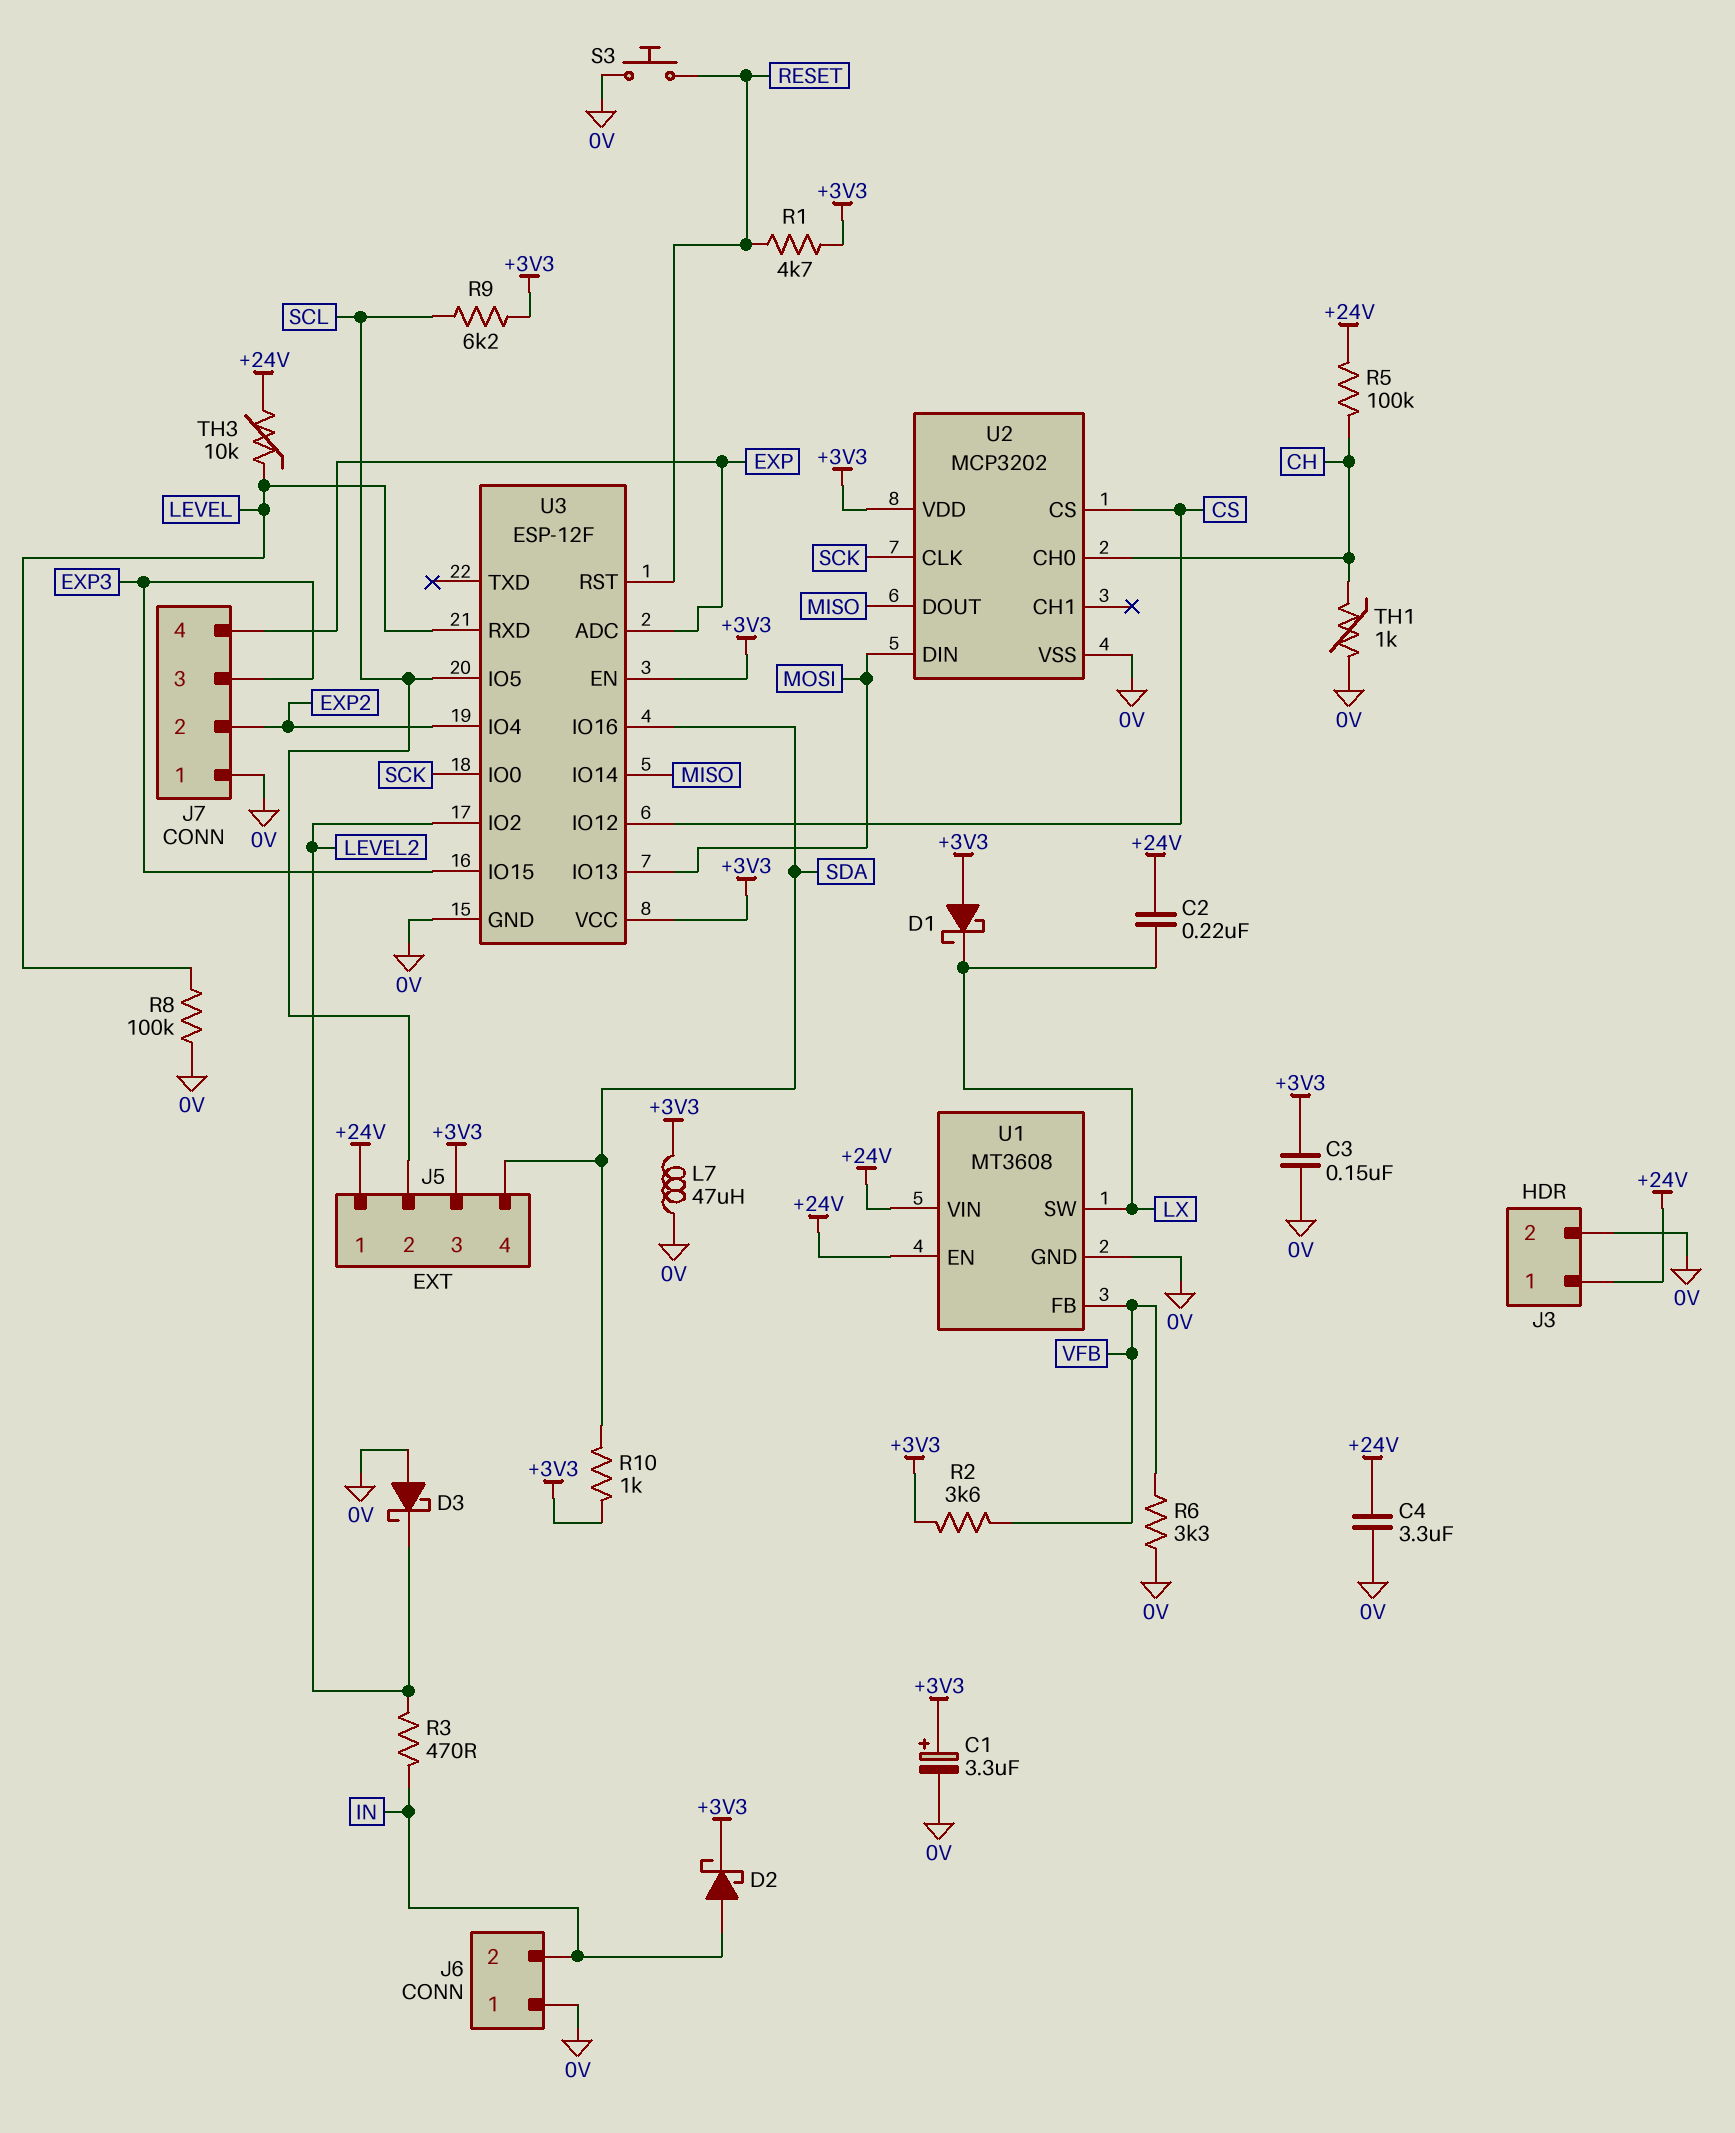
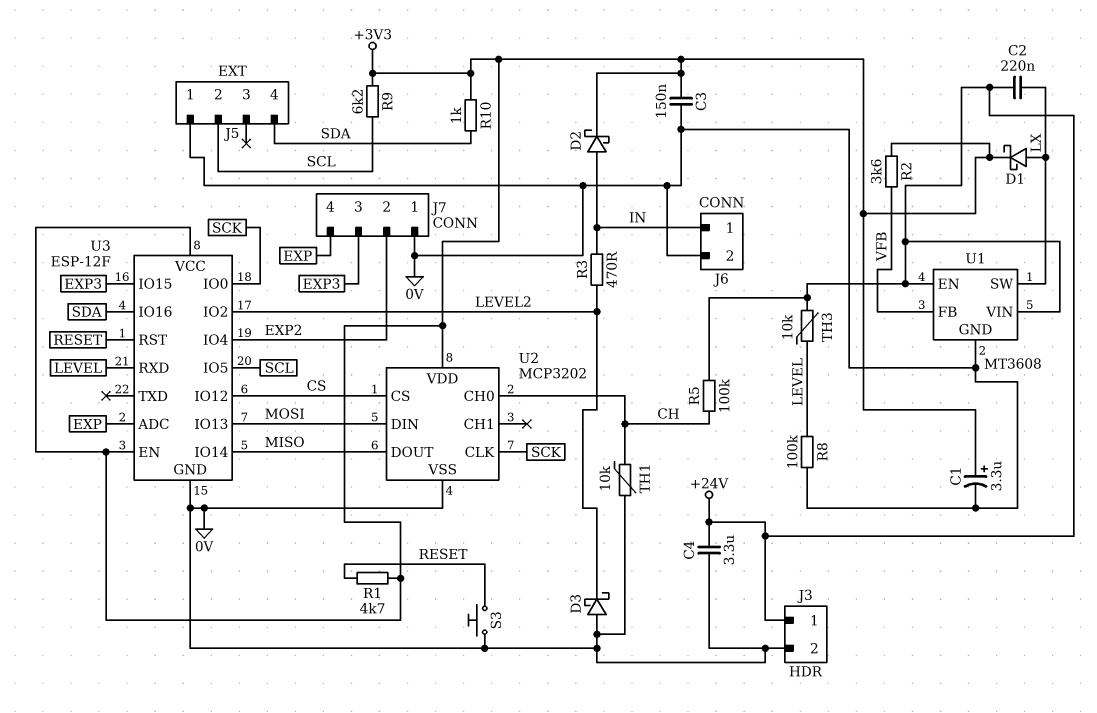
D1: schottky (A +3V3, K LX) -> schottky (A LX, K +3V3)
J5 pin 1: +24V -> 0V
J5 pin 3: +3V3 -> none
J6 pin 1: 0V -> IN
J6 pin 2: IN -> 0V
L7: 47uH (+3V3, 0V) -> none
R6: 3.3k (0V, VFB) -> none
TH1: 1k (0V, CH) -> 10k (0V, CH)

